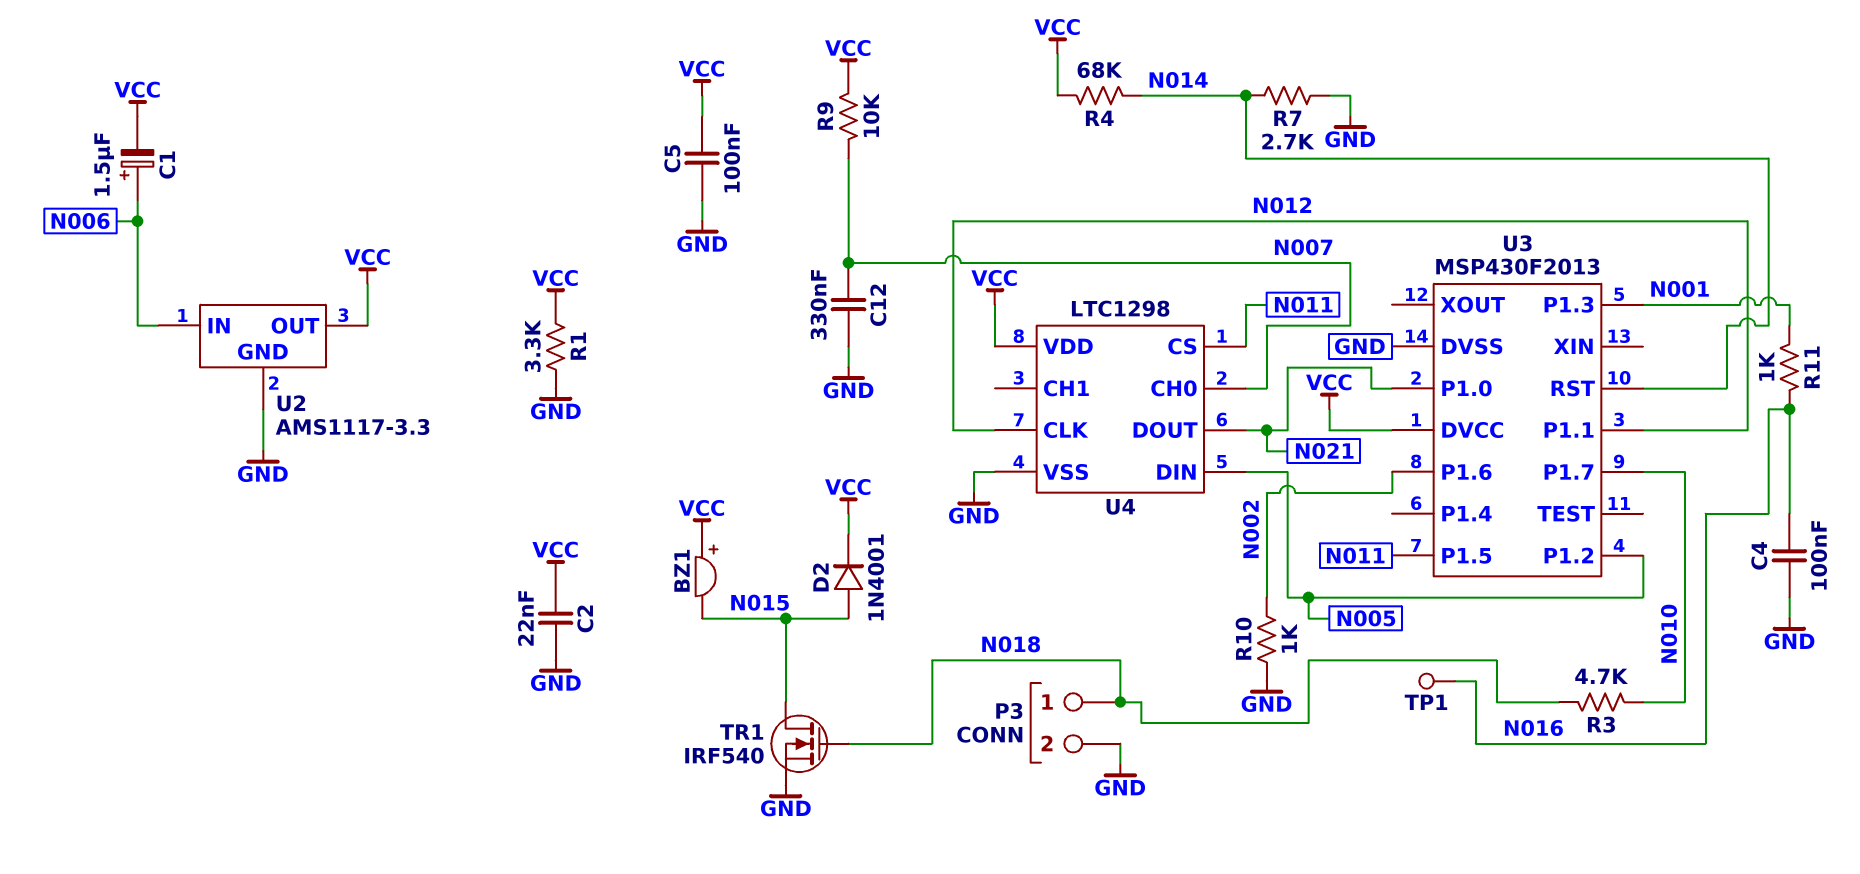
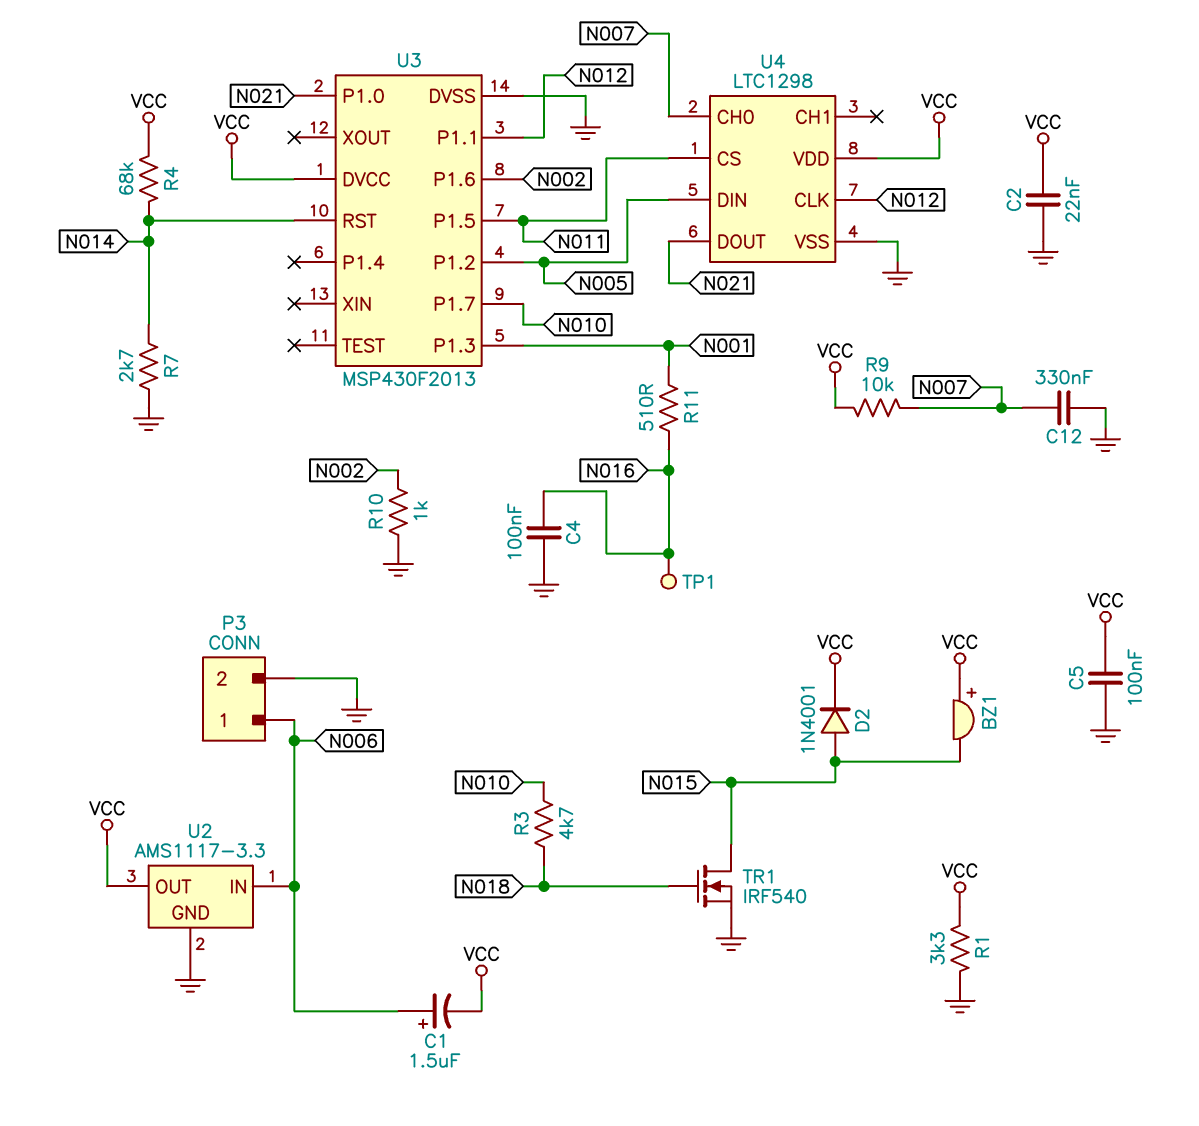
P3 pin 1: N018 -> N006
R11: 1k (N001, N016) -> 510 (N001, N016)

